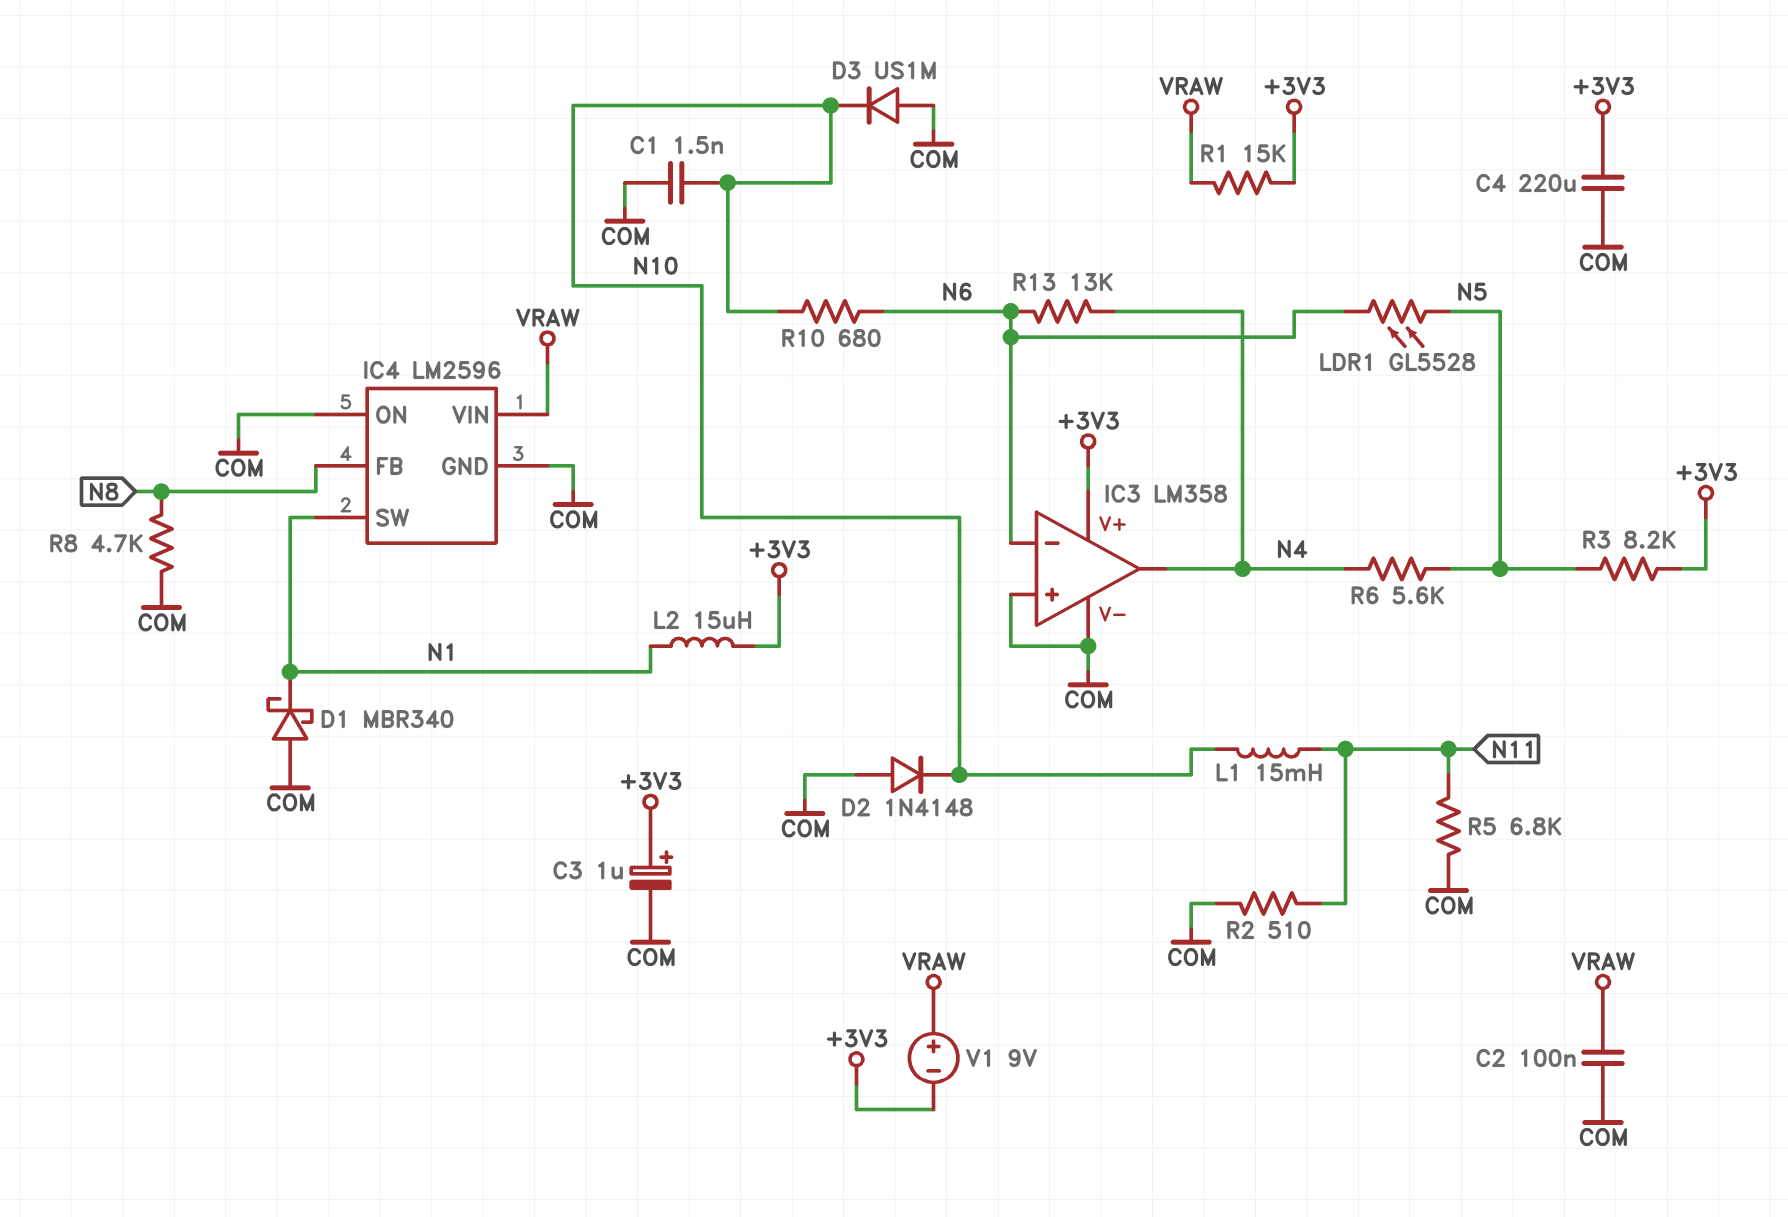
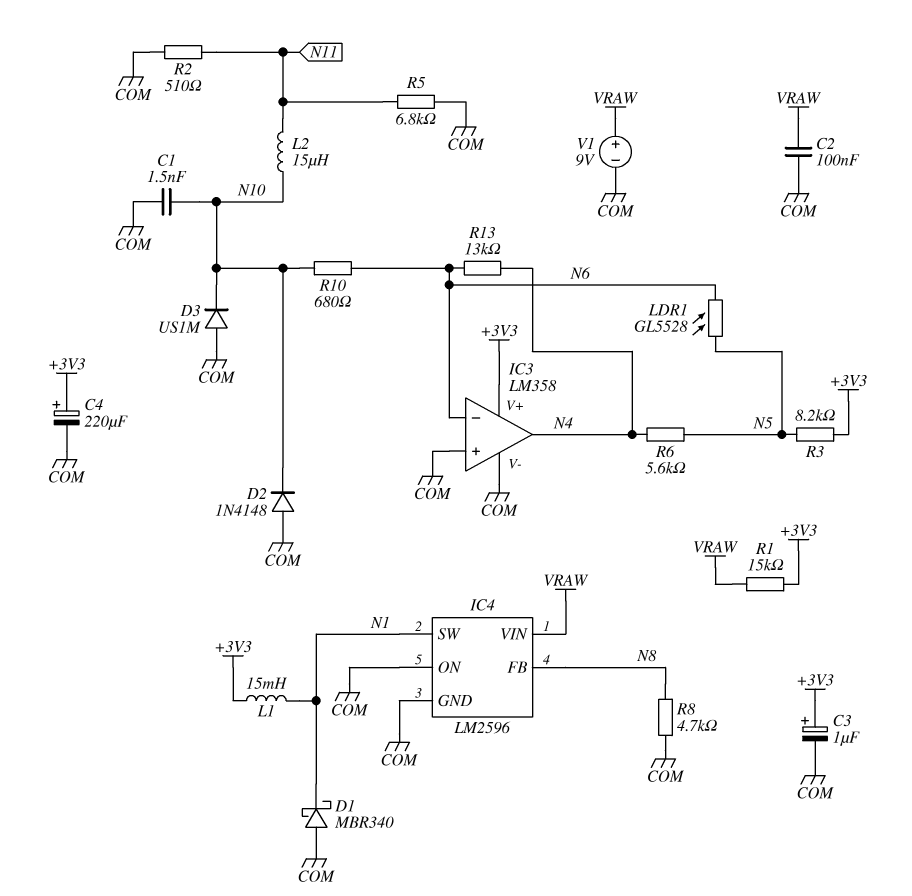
C4: 220uF (+3V3, COM) -> 220uF (plus +3V3, minus COM)
L1: 15mH (N10, N11) -> 15mH (+3V3, N1)
L2: 15uH (+3V3, N1) -> 15uH (N10, N11)
V1: 9V (plus VRAW, minus +3V3) -> 9V (plus VRAW, minus COM)

